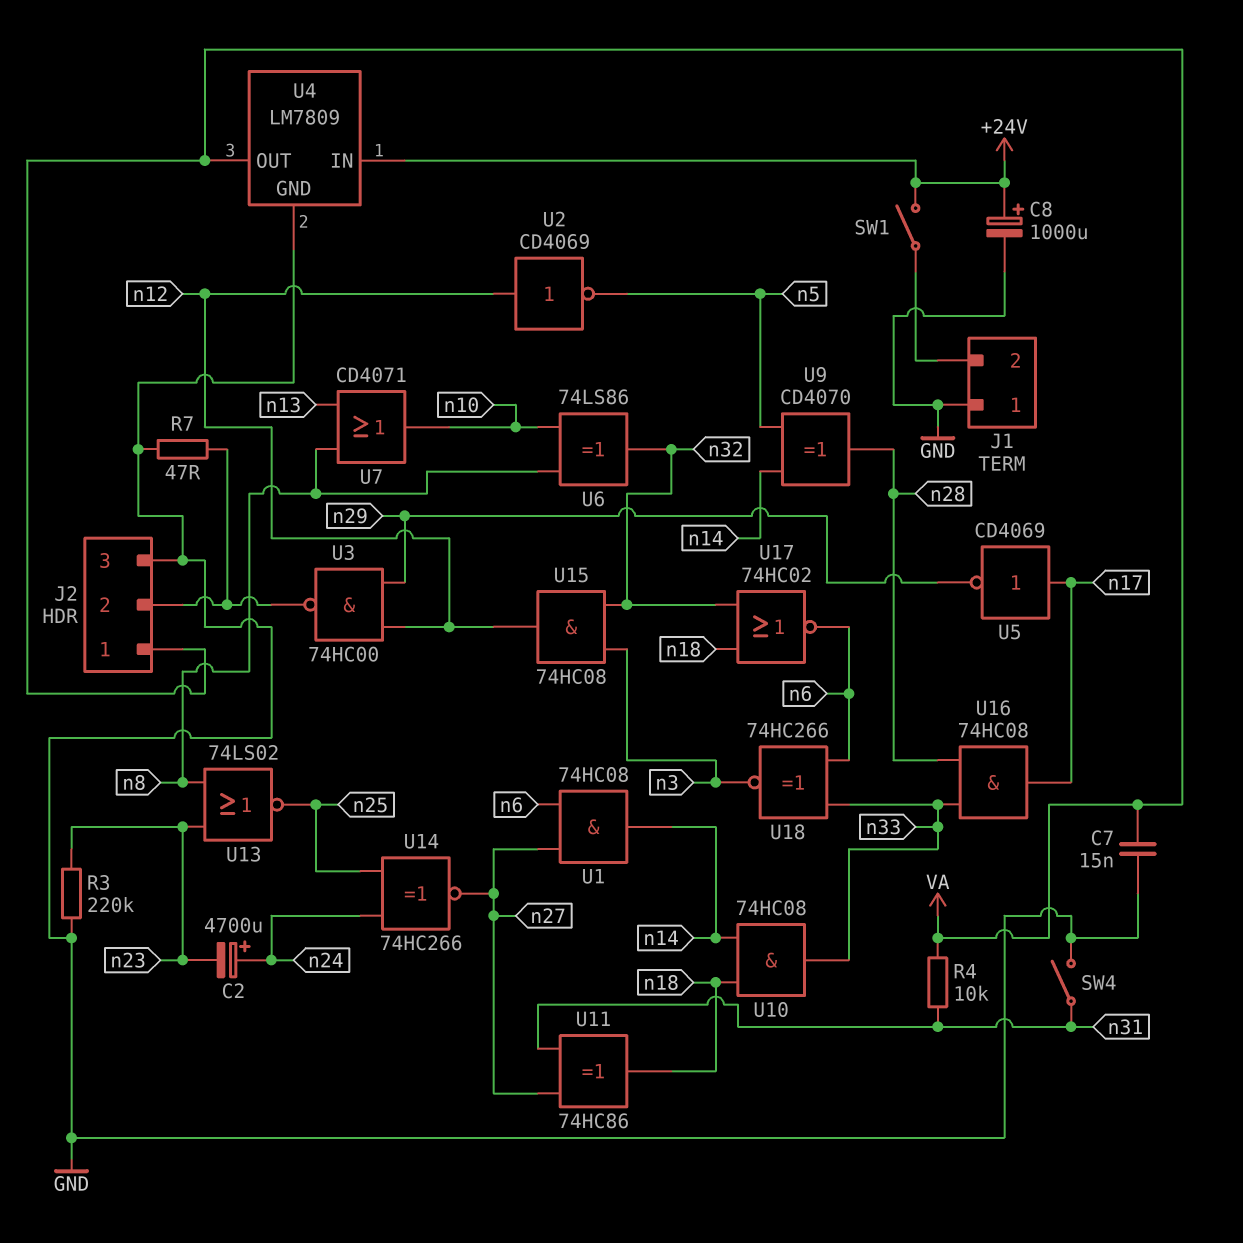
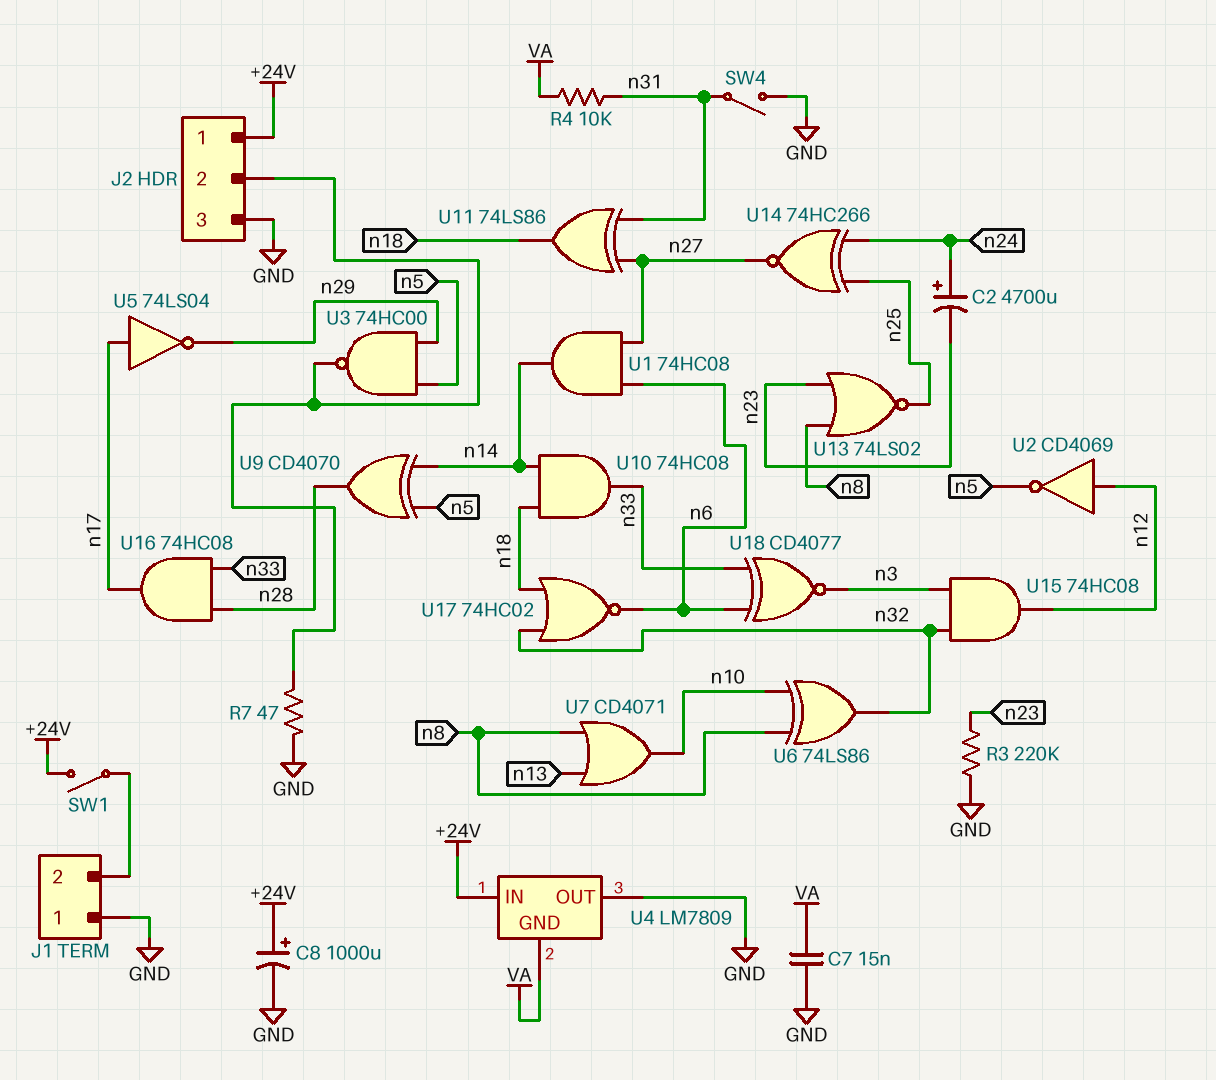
J2 pin 1: VA -> +24V
U3: NAND 74HC00 (in n12, in n29, out J2/2) -> NAND 74HC00 (in n5, in n29, out J2/2)
U4 pin GND: GND -> VA
U4 pin OUT: VA -> GND
U5: NOT CD4069 (in n17, out n29) -> NOT 74LS04 (in n17, out n29)
U11: XOR 74HC86 (in n27, in n31, out n18) -> XOR 74LS86 (in n27, in n31, out n18)
U18: XNOR 74HC266 (in n6, in n33, out n3) -> XNOR CD4077 (in n6, in n33, out n3)

